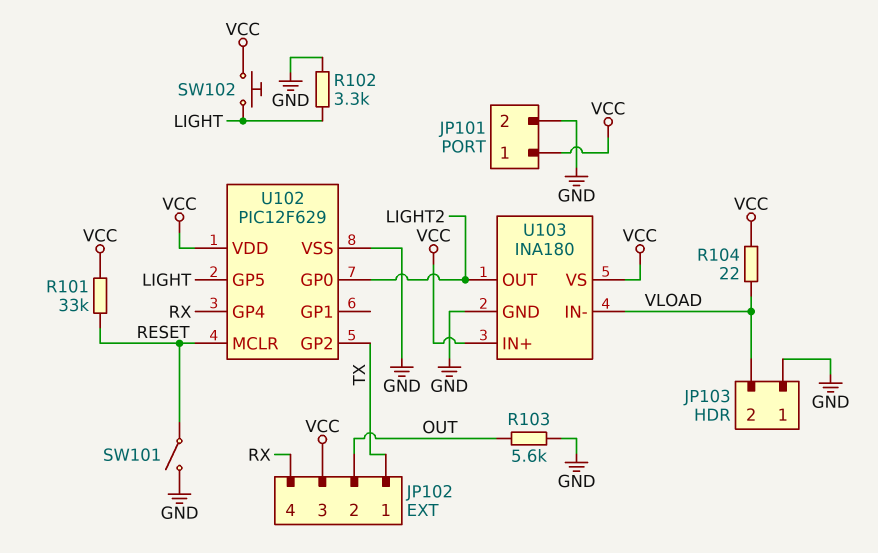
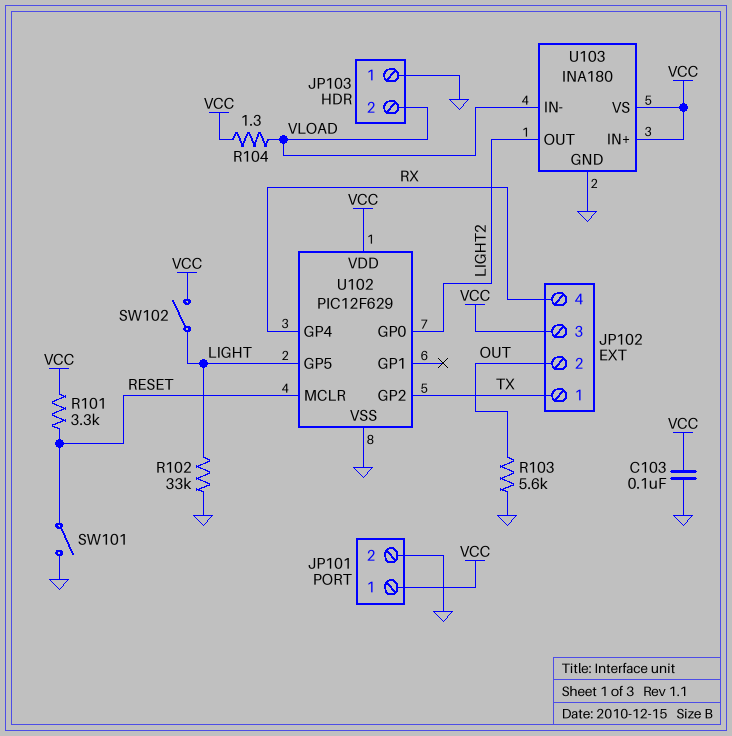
C103: none -> 100nF (GND, VCC)
R101: 33k (RESET, VCC) -> 3.3k (RESET, VCC)
R102: 3.3k (GND, LIGHT) -> 33k (GND, LIGHT)
R104: 22 (VCC, VLOAD) -> 1.3 (VCC, VLOAD)
SW102: button (LIGHT, VCC) -> switch (LIGHT, VCC)

